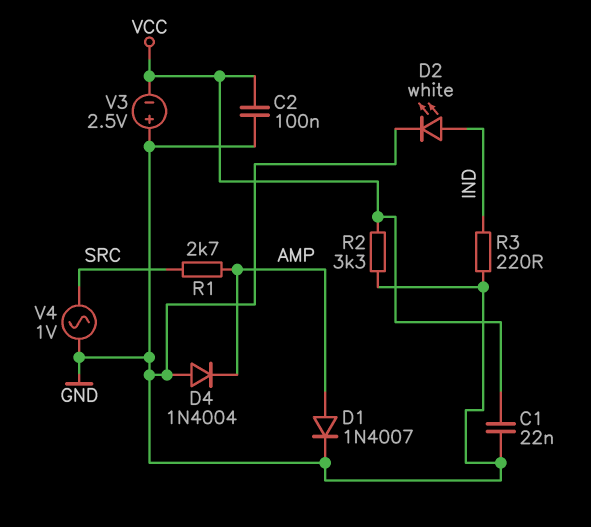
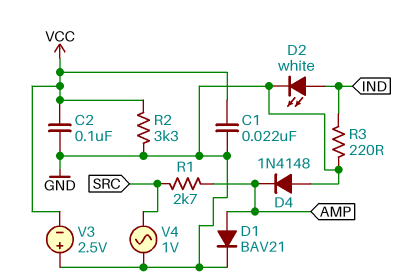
D1: diode 1N4007 (A AMP, K GND) -> diode BAV21 (A AMP, K GND)
D4: diode 1N4004 (A GND, K AMP) -> diode 1N4148 (A GND, K AMP)

